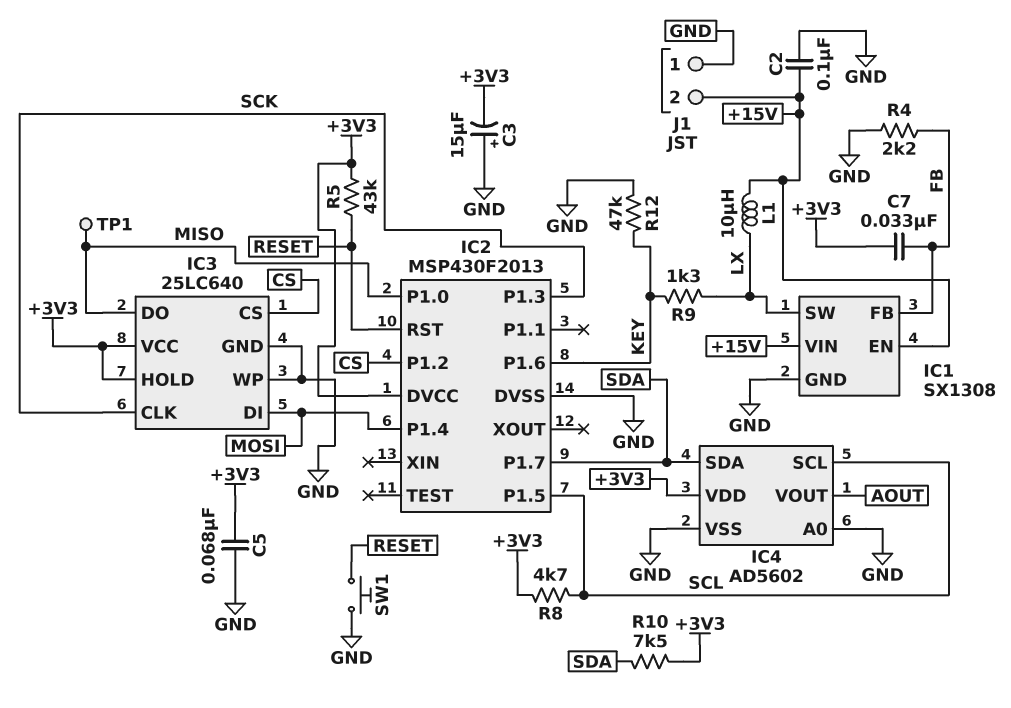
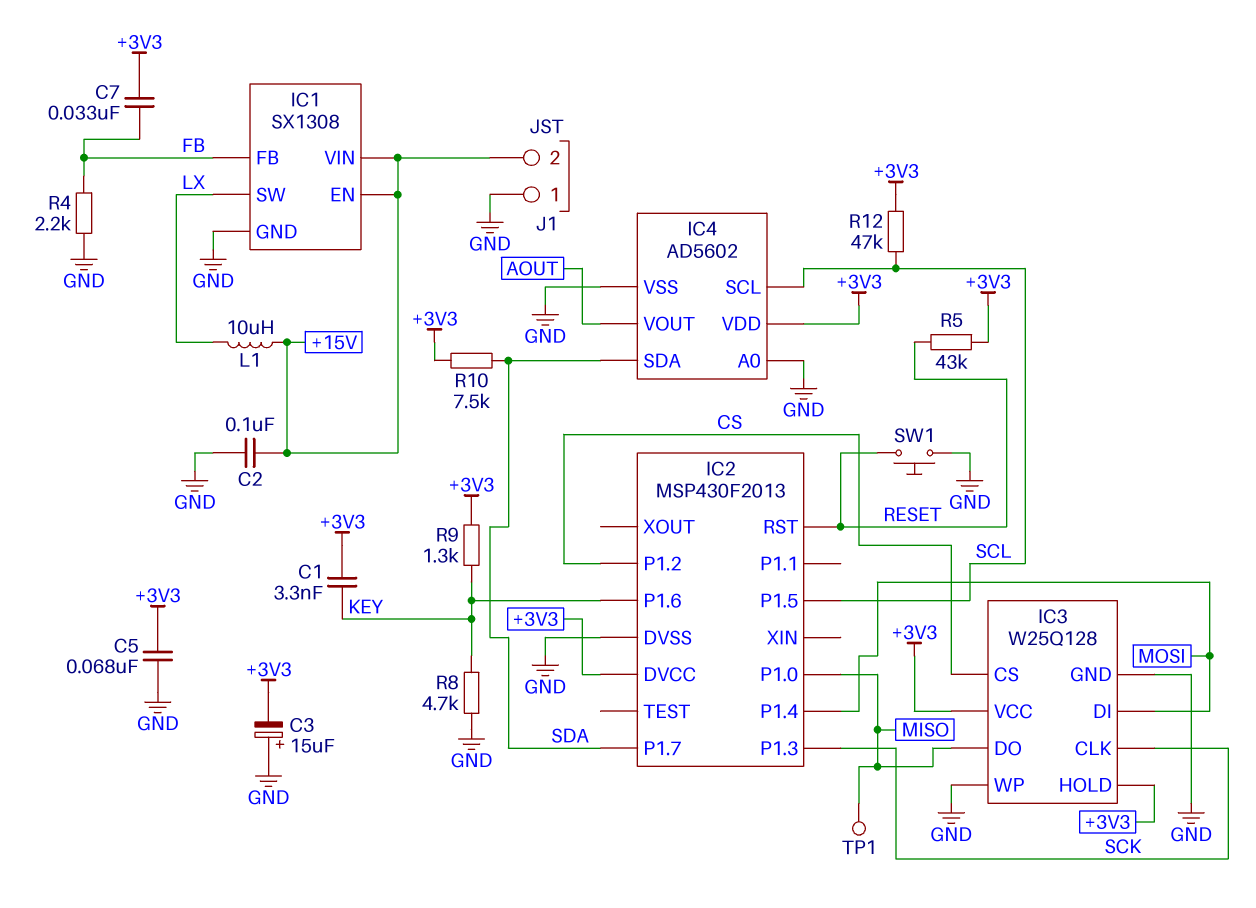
C1: none -> 3.3nF (+3V3, KEY)
IC3: 25LC640 -> W25Q128
R8: 4.7k (+3V3, SCL) -> 4.7k (GND, KEY)
R9: 1.3k (KEY, LX) -> 1.3k (+3V3, KEY)
R12: 47k (GND, KEY) -> 47k (+3V3, SCL)

